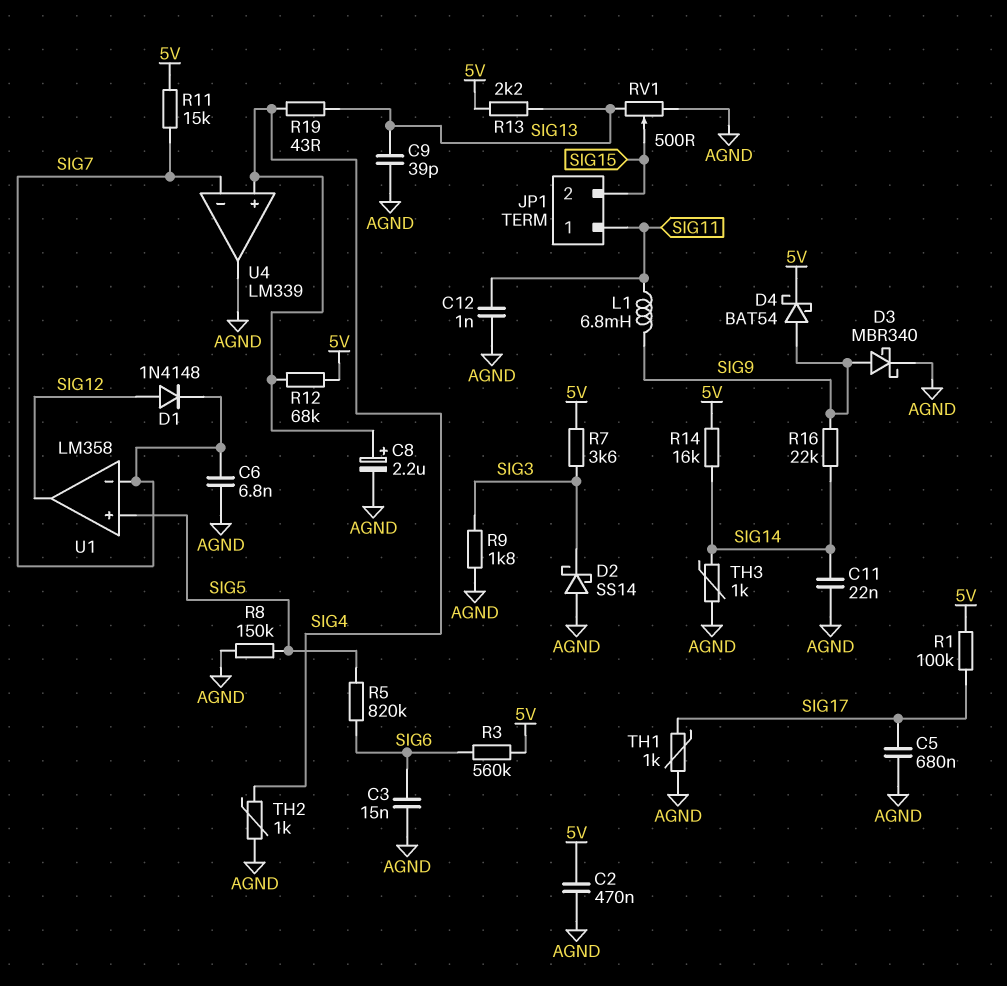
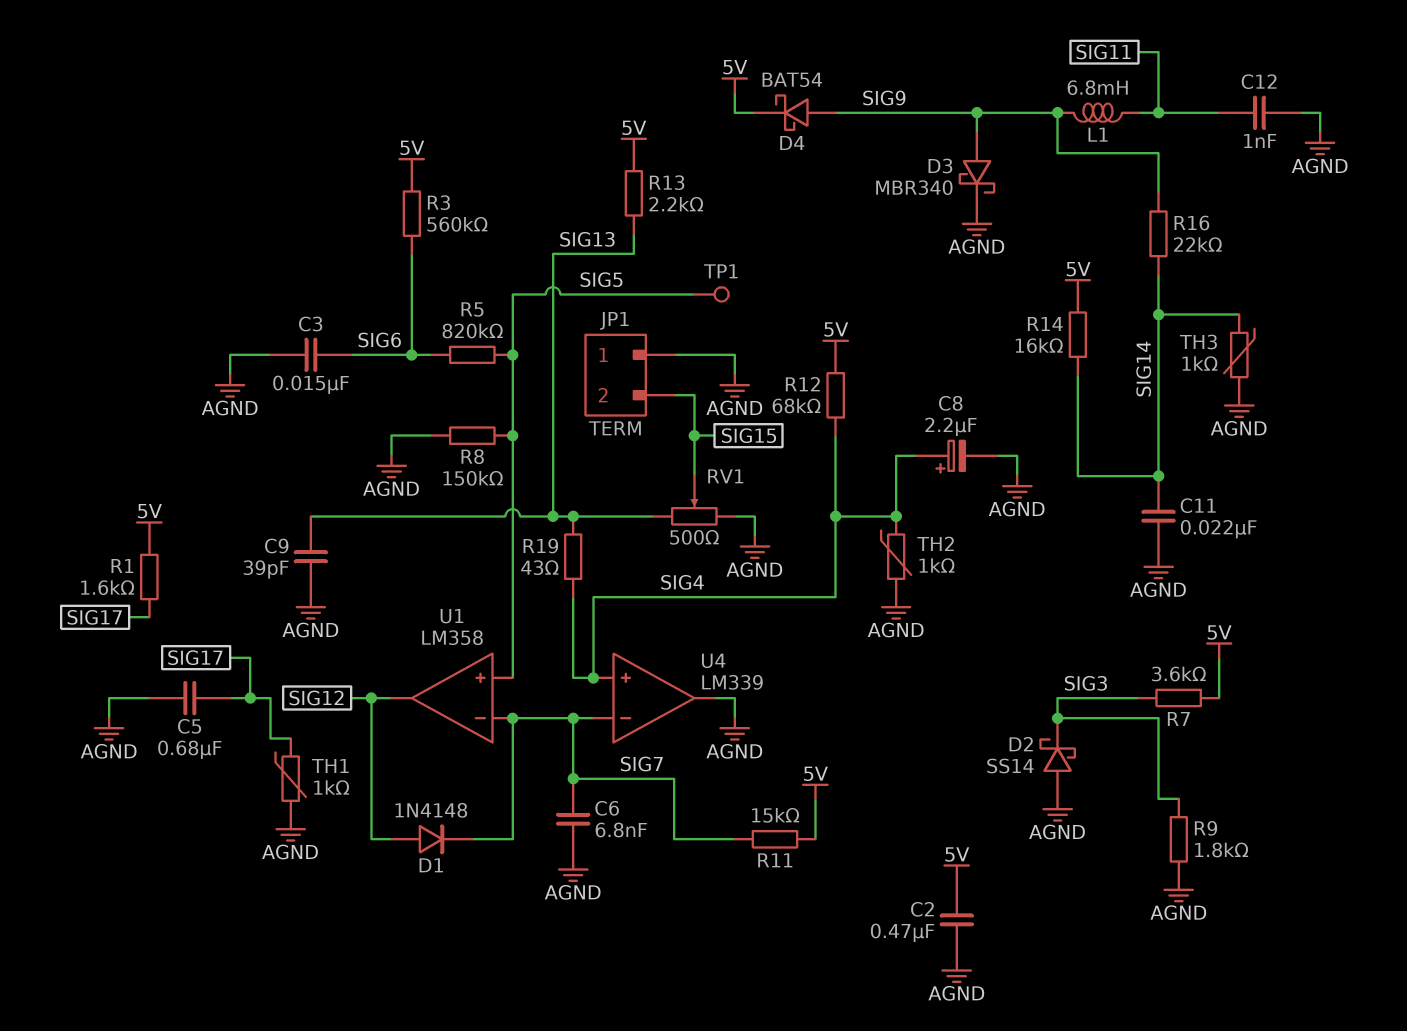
JP1 pin 1: SIG11 -> AGND
R1: 100k (5V, SIG17) -> 1.6k (5V, SIG17)
TP1: none -> test point (SIG5)

